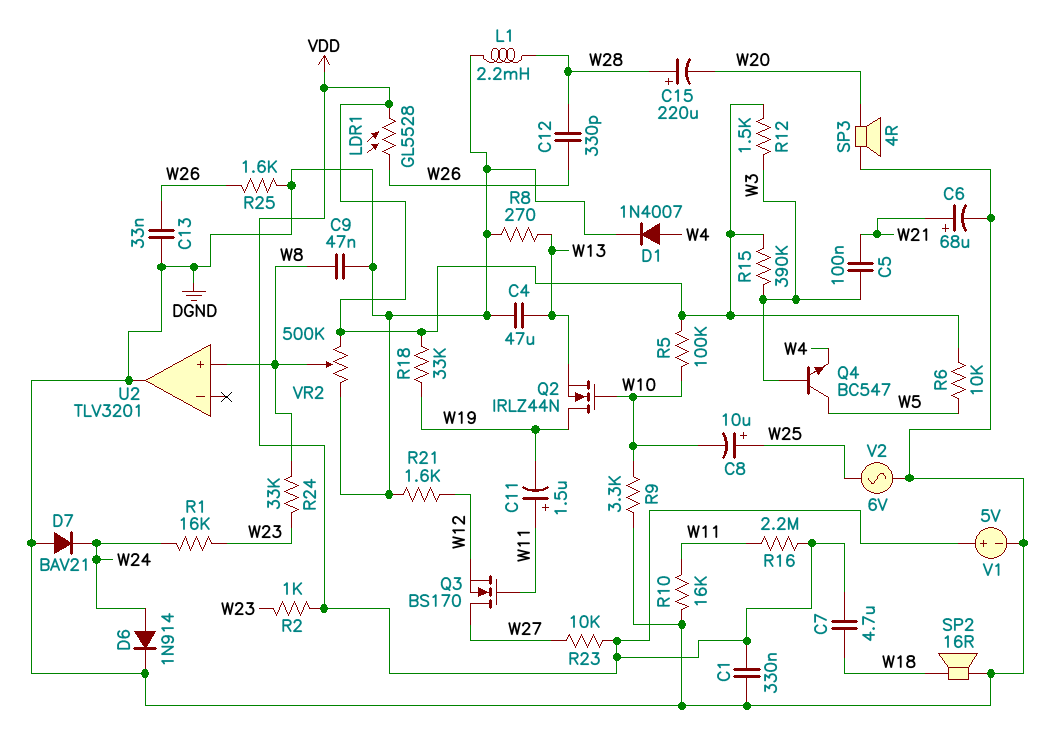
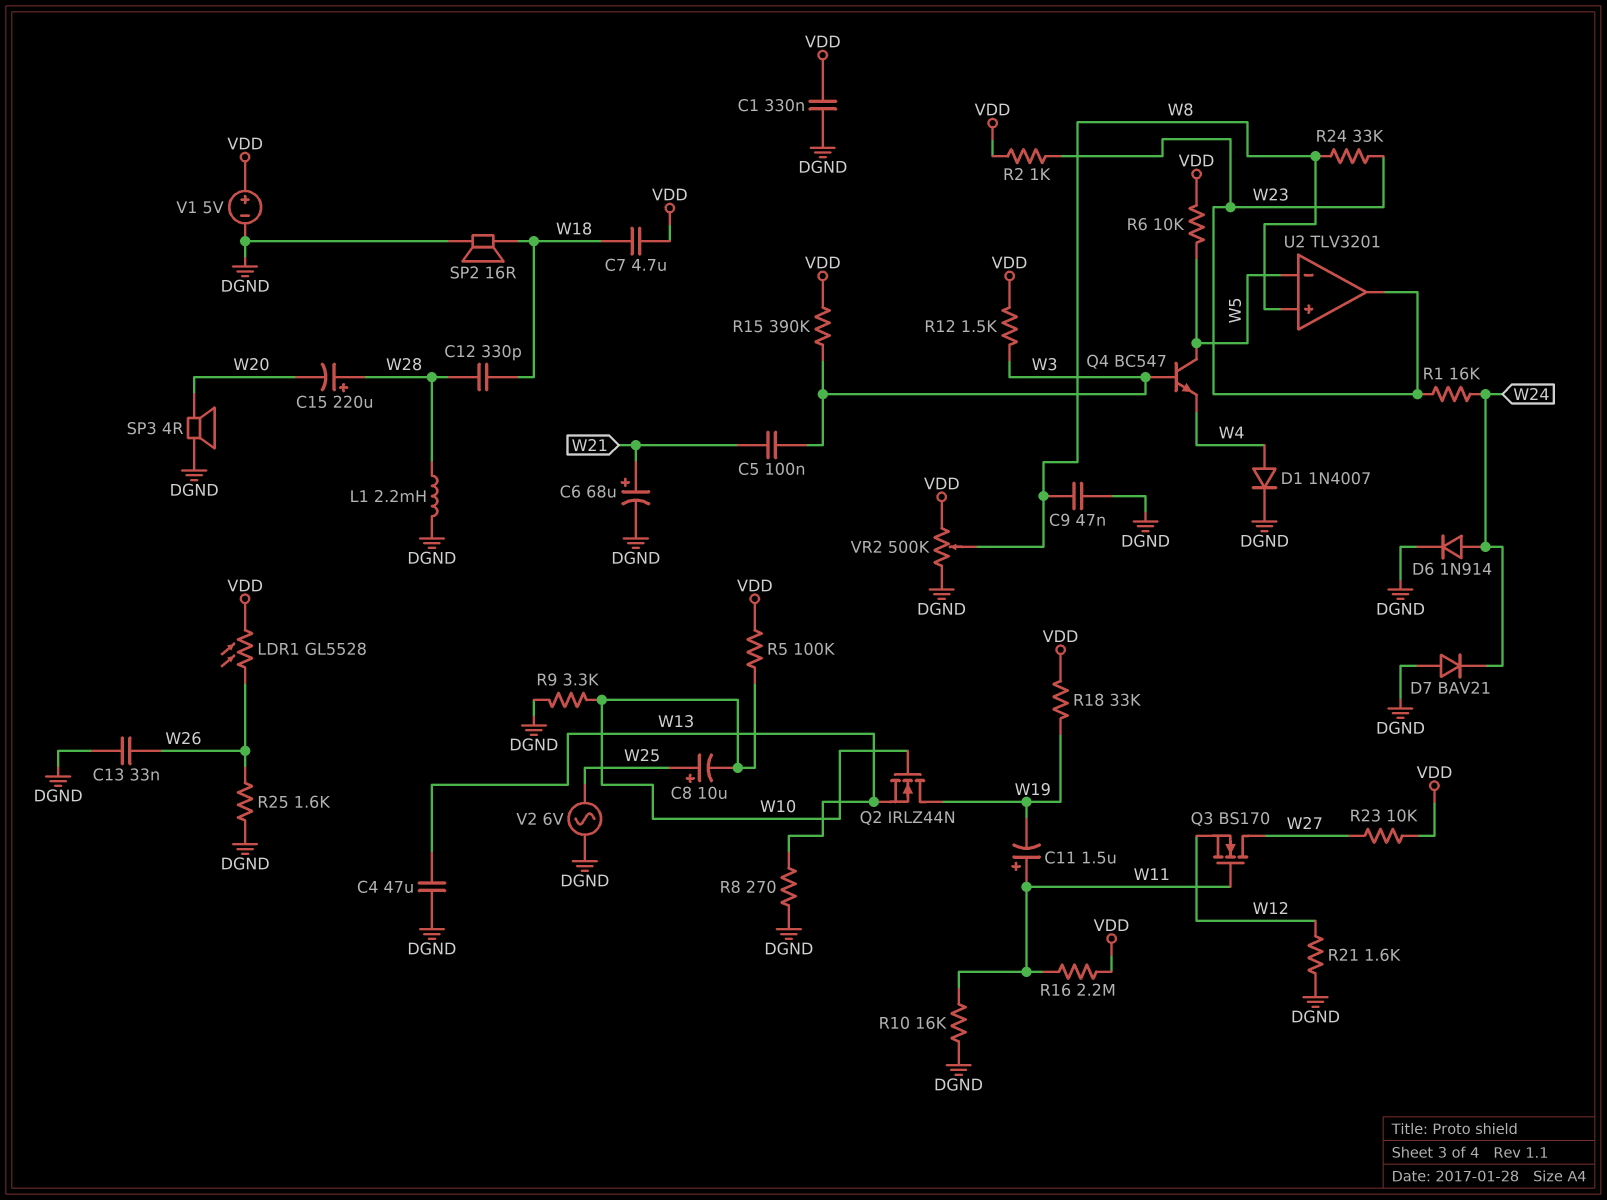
C12: 330pF (W26, W28) -> 330pF (W18, W28)
U2 pin in-: none -> W5
U2 pin out: DGND -> W23

